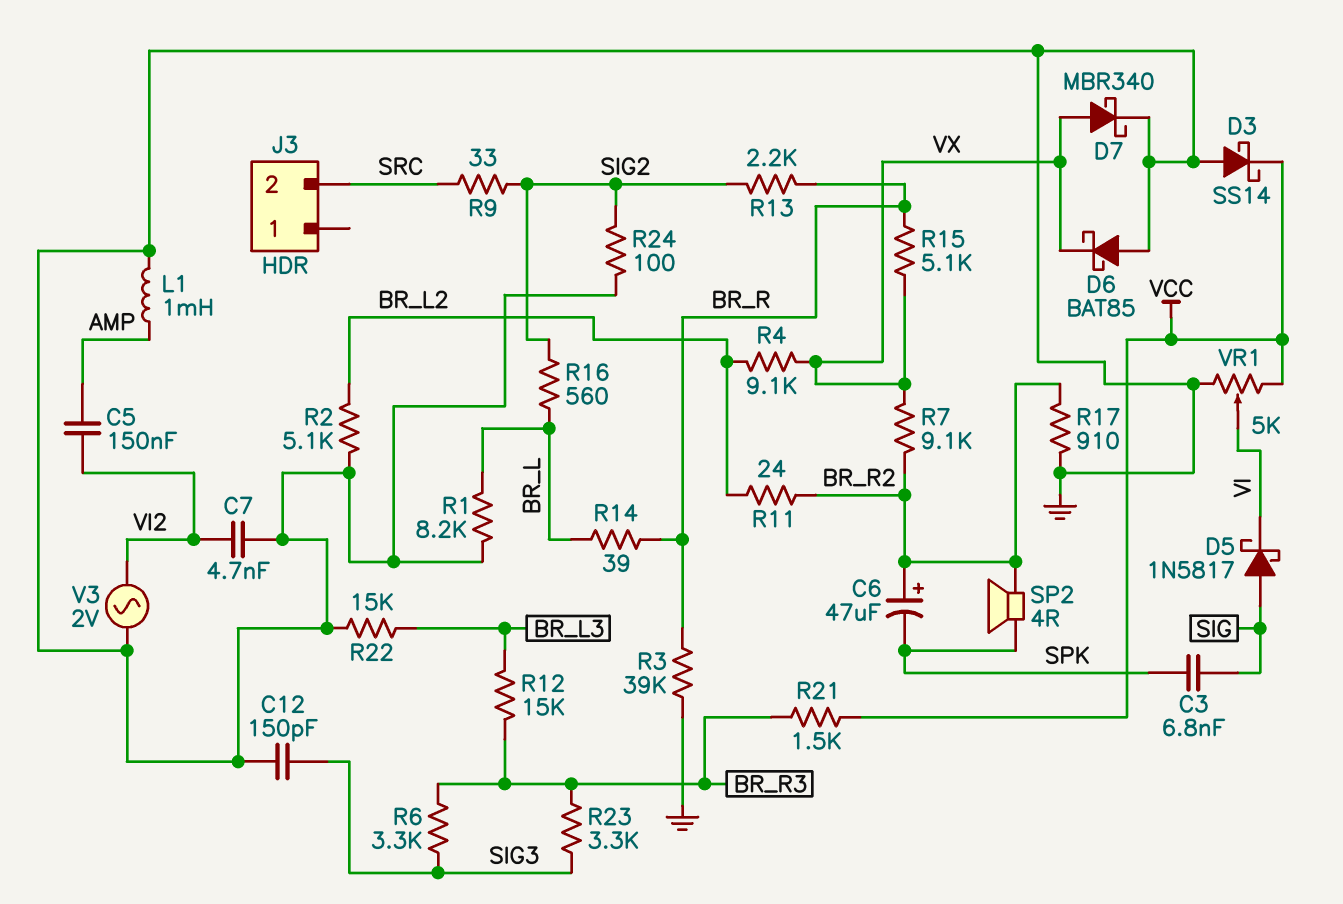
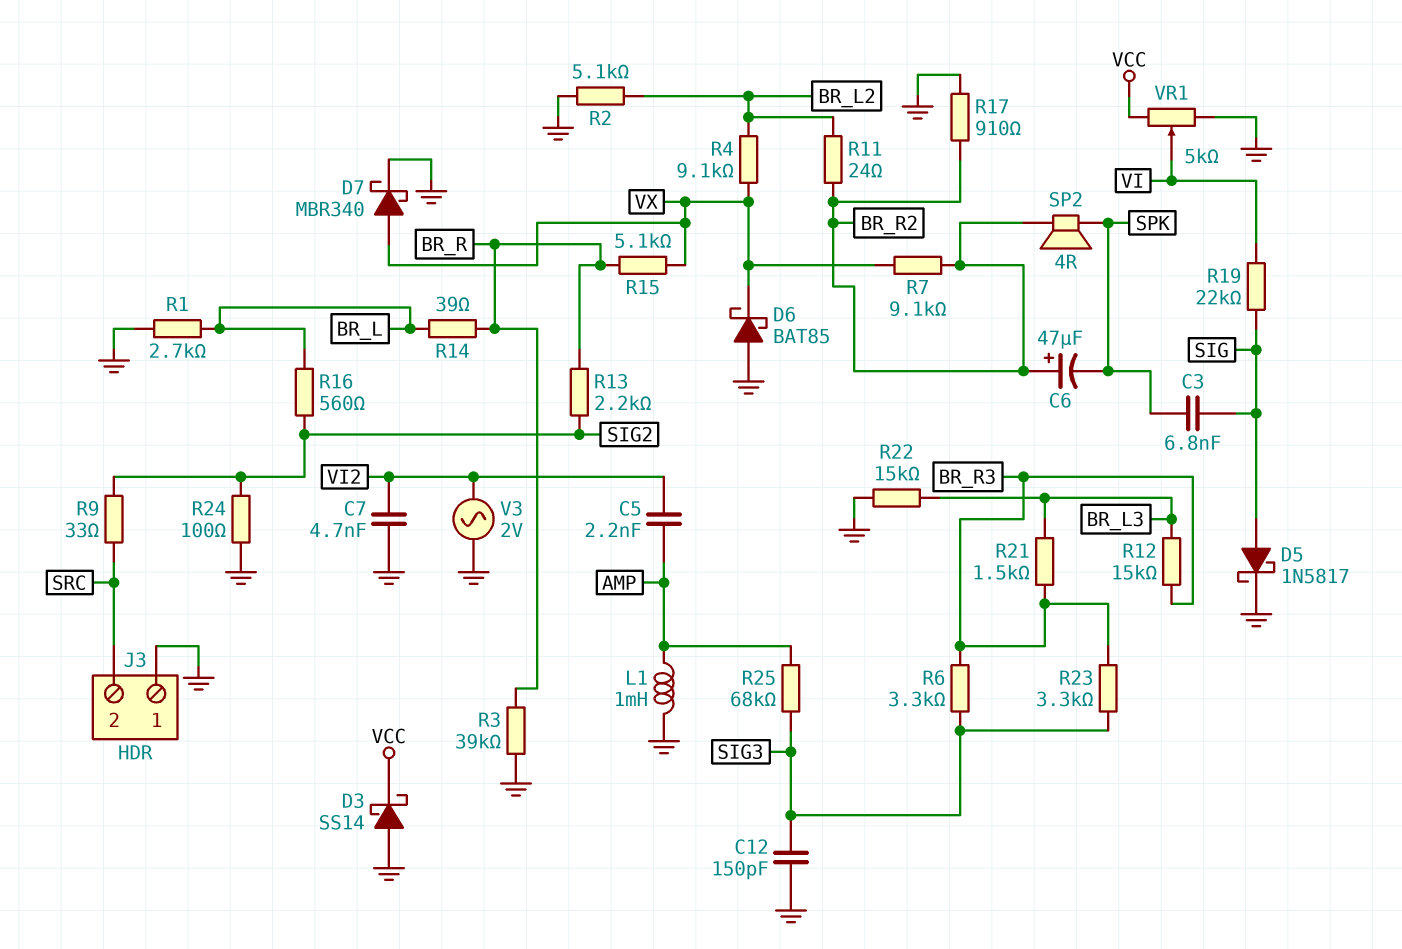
C5: 150nF (AMP, VI2) -> 2.2nF (AMP, VI2)
D5: schottky 1N5817 (A SIG, K VI) -> schottky 1N5817 (A SIG, K GND)
J3 pin 1: none -> GND
R1: 8.2k (BR_L, GND) -> 2.7k (BR_L, GND)
R19: none -> 22k (SIG, VI)
R21: 1.5k (BR_R3, VCC) -> 1.5k (BR_L3, BR_R3)
R25: none -> 68k (AMP, SIG3)

